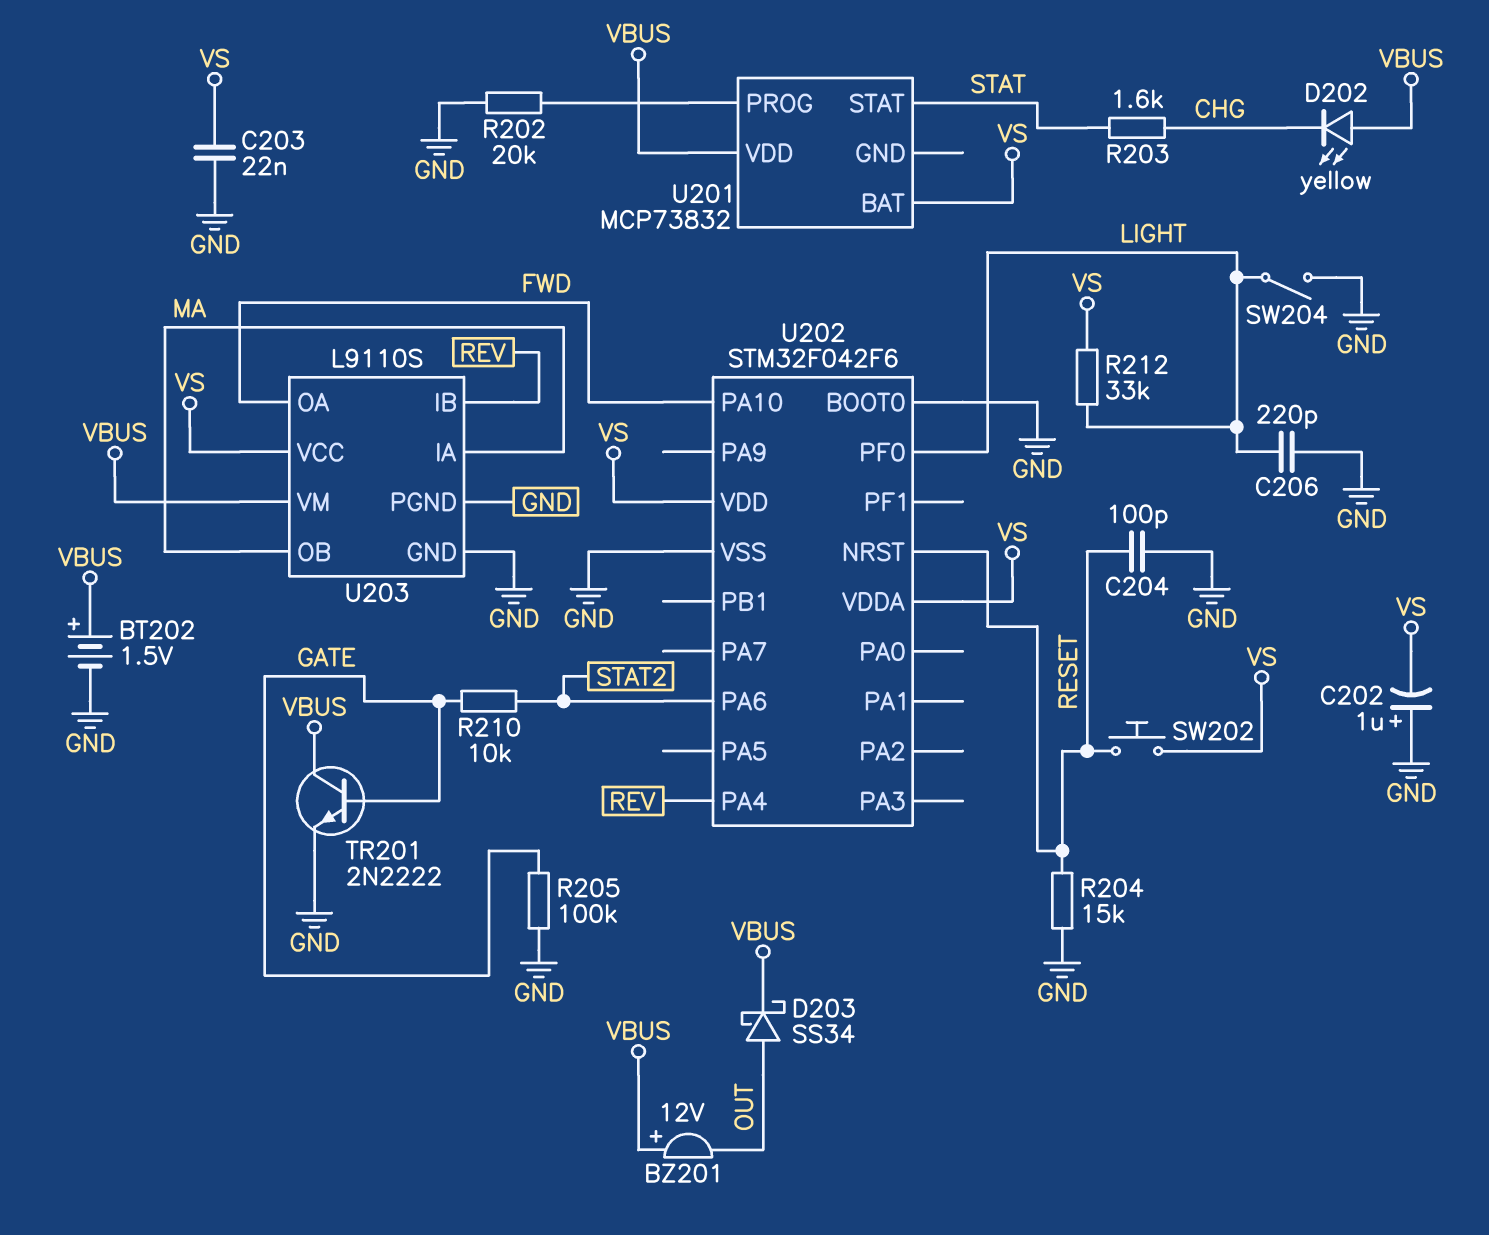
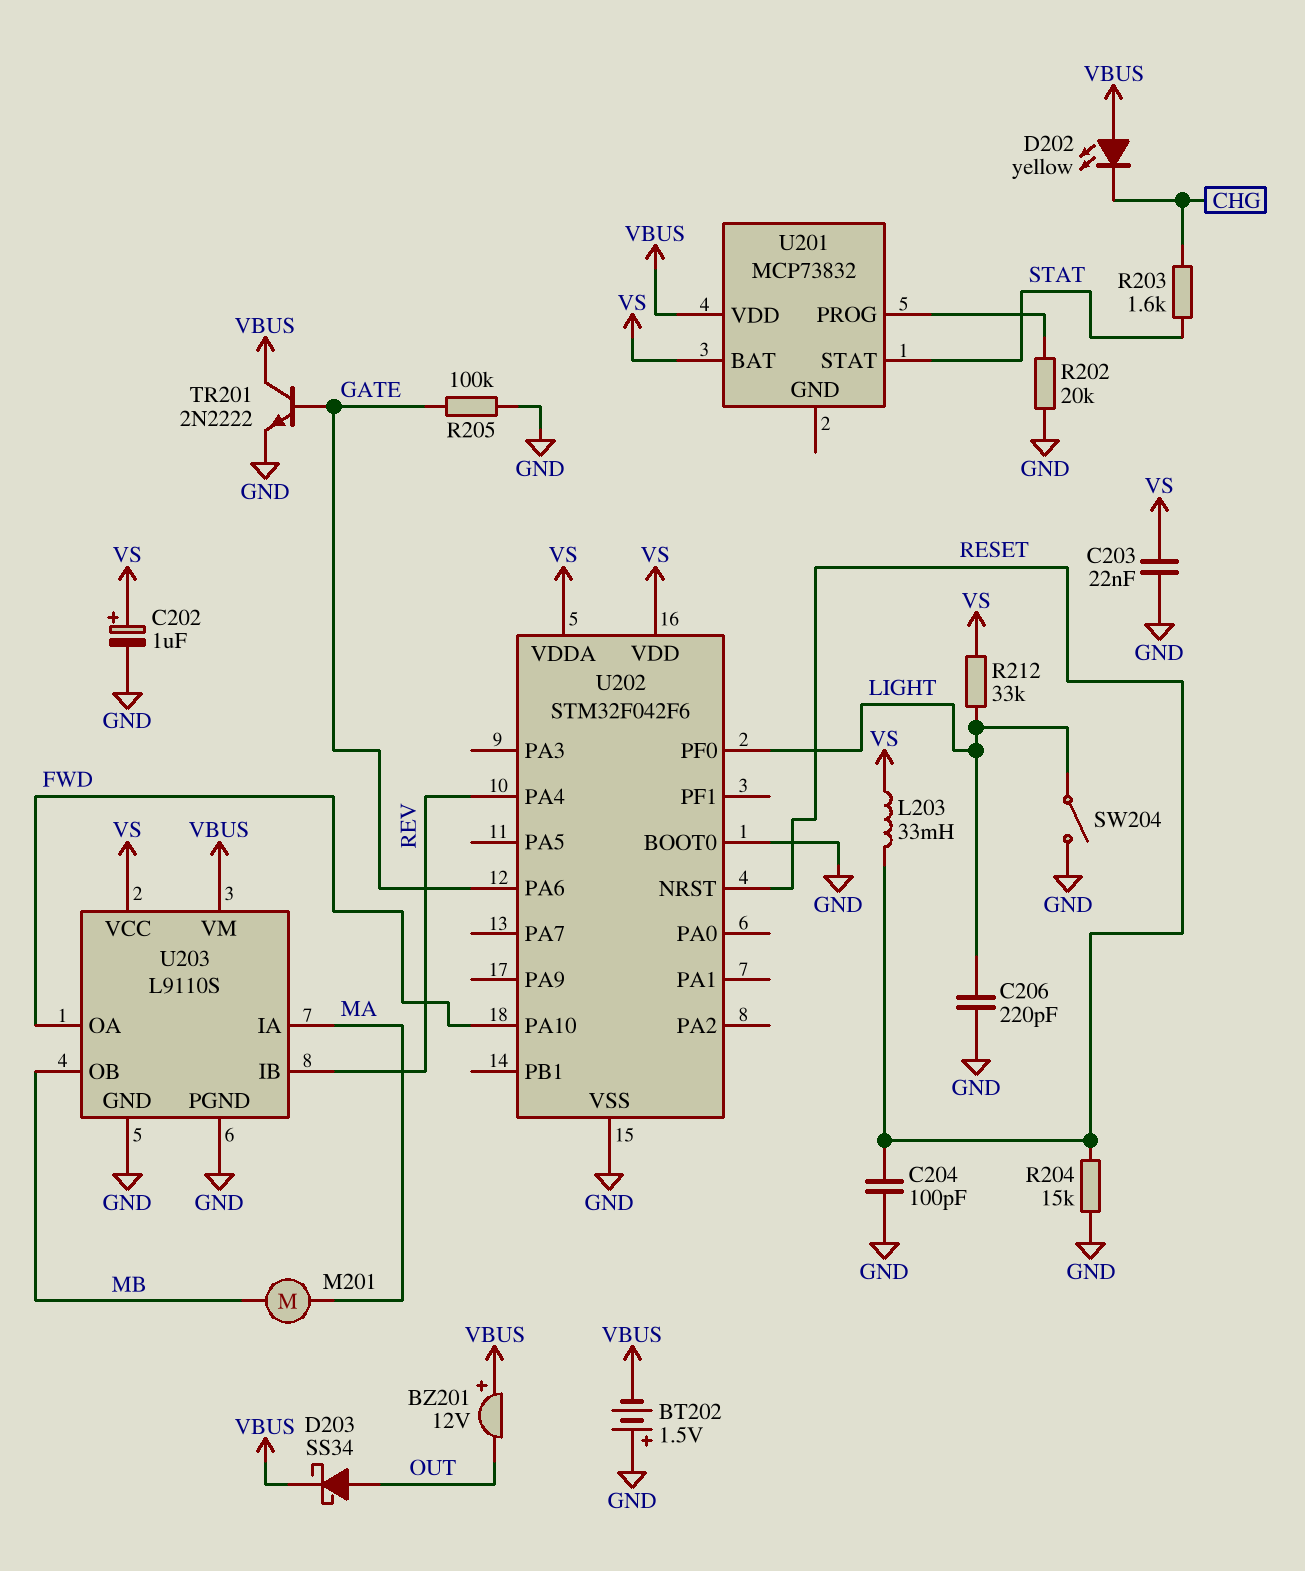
BT202: 1.5V (plus VBUS, minus GND) -> 1.5V (plus GND, minus VBUS)
C202: 1uF (plus GND, minus VS) -> 1uF (plus VS, minus GND)
L203: none -> 33mH (RESET, VS)
M201: none -> motor (MA, MB)
R210: 10k (GATE, STAT2) -> none
SW202: button (RESET, VS) -> none
U202 pin PA6: STAT2 -> GATE
U203 pin OB: MA -> MB

